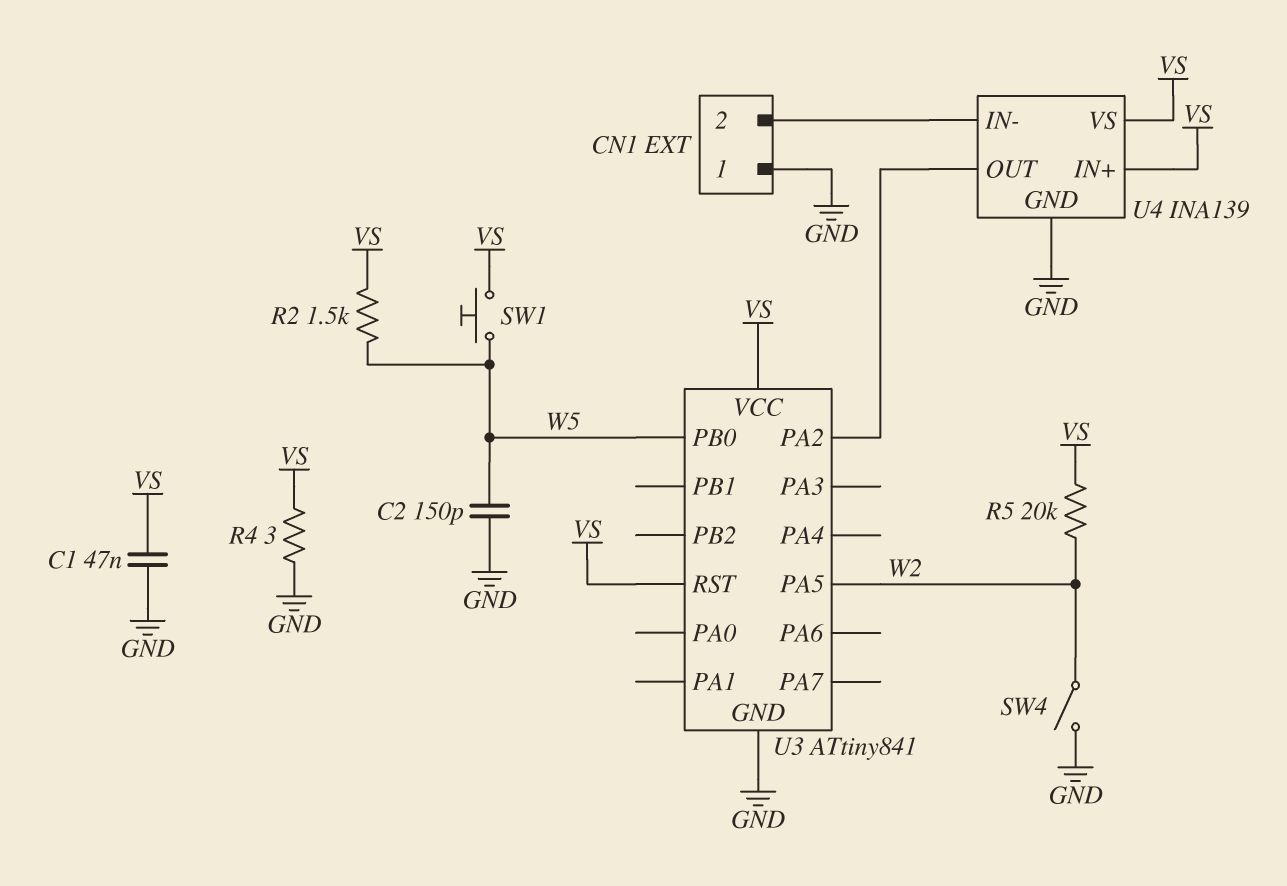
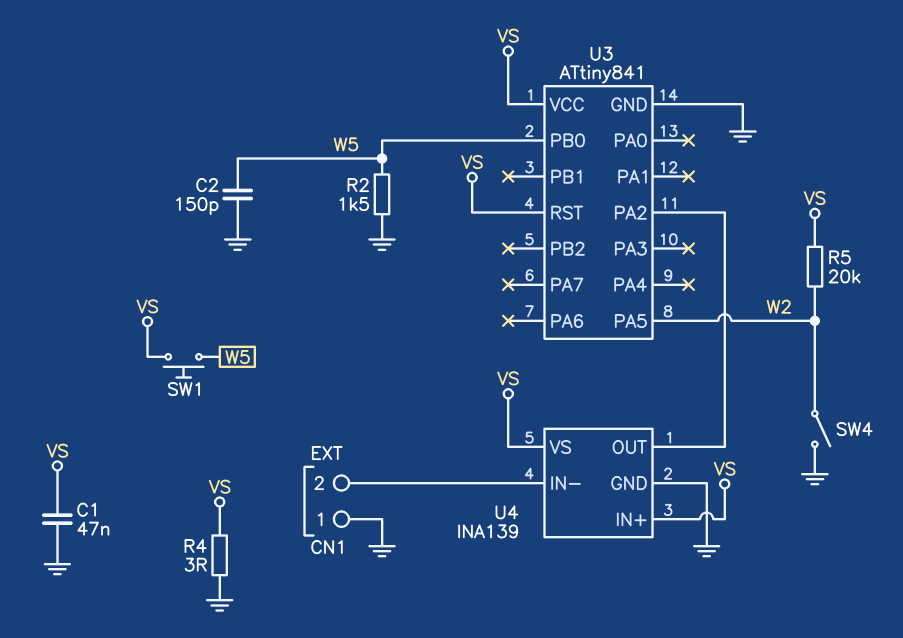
R2: 1.5k (VS, W5) -> 1.5k (GND, W5)

